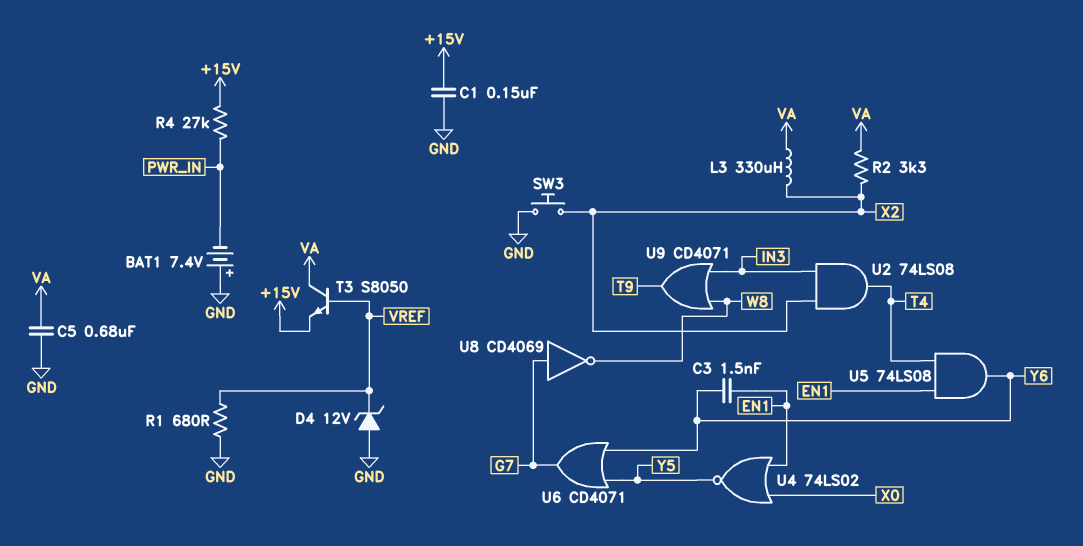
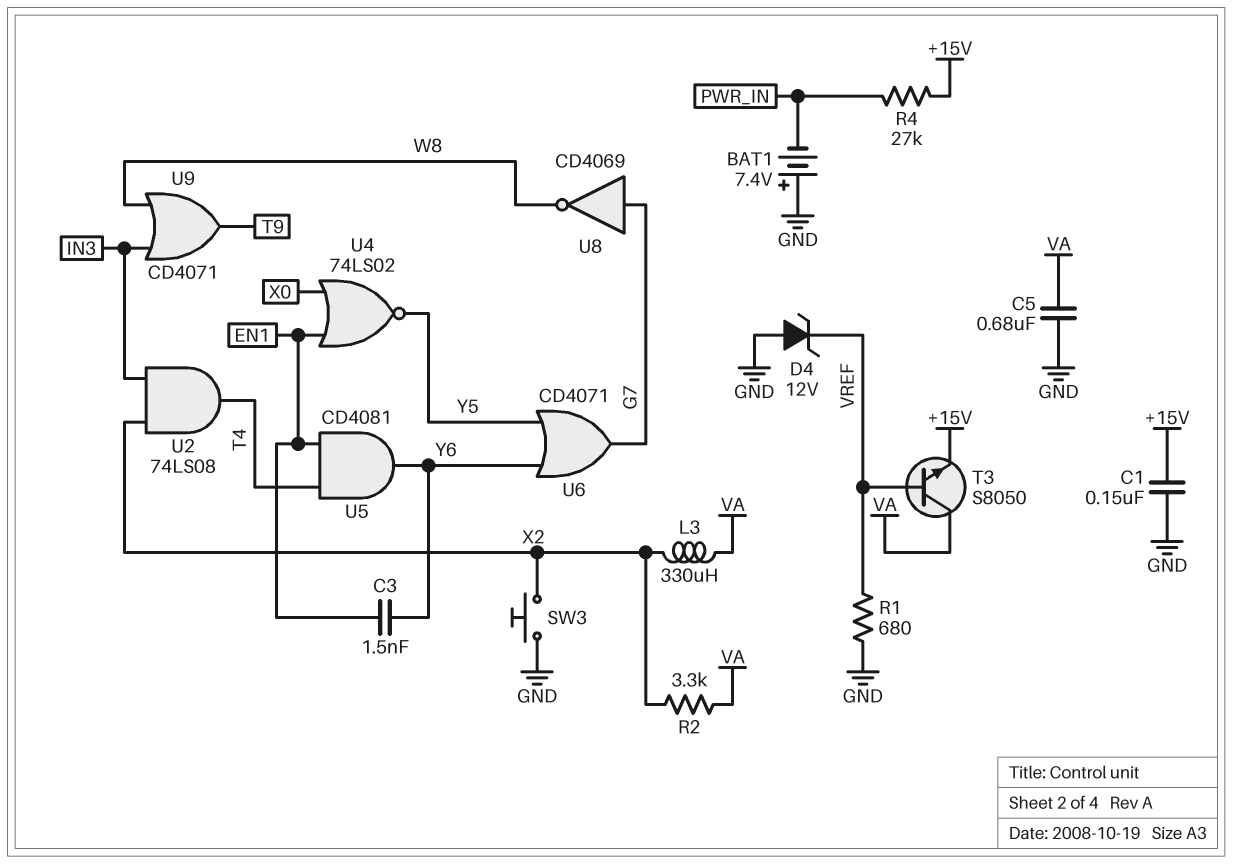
U5: AND 74LS08 (in EN1, in T4, out Y6) -> AND CD4081 (in EN1, in T4, out Y6)

